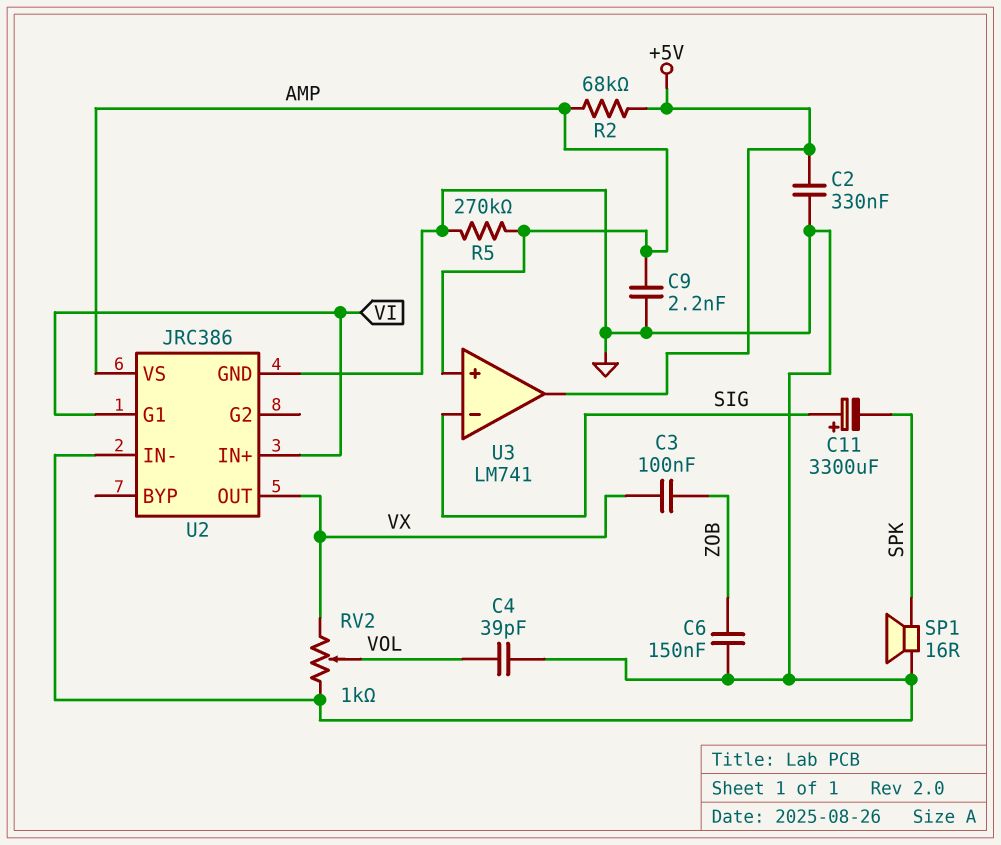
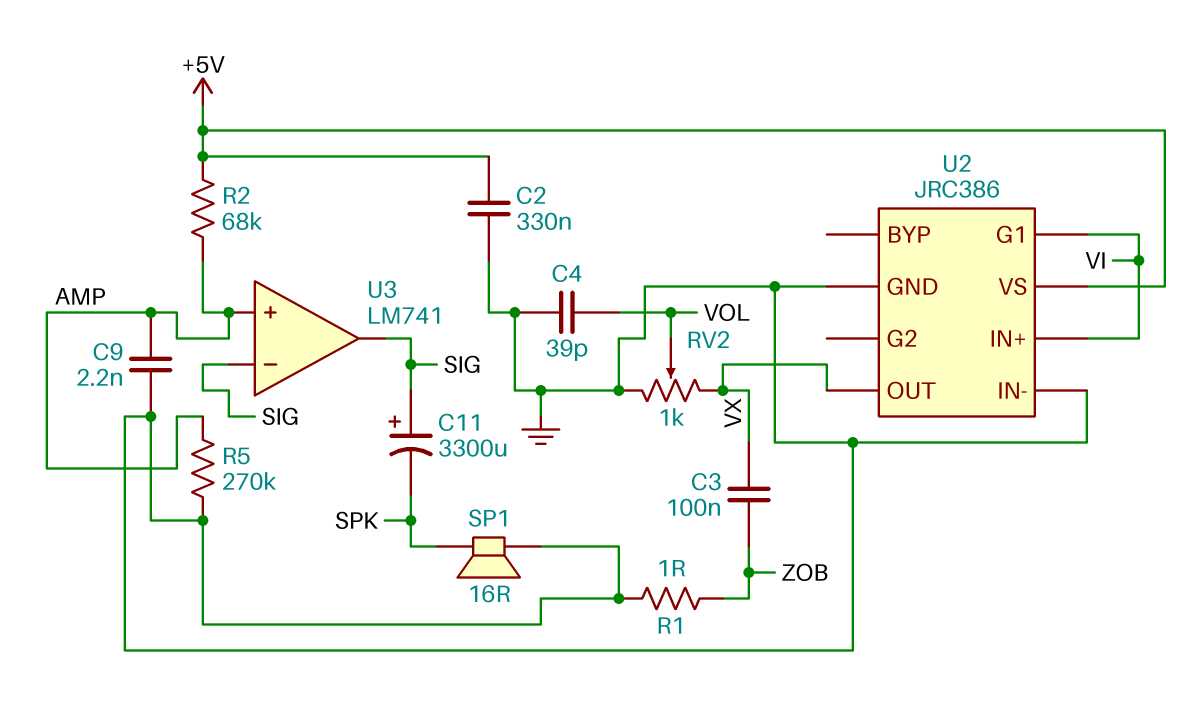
C6: 150nF (GND, ZOB) -> none
R1: none -> 1 (GND, ZOB)
U2 pin VS: AMP -> +5V
U3 pin out: +5V -> SIG

